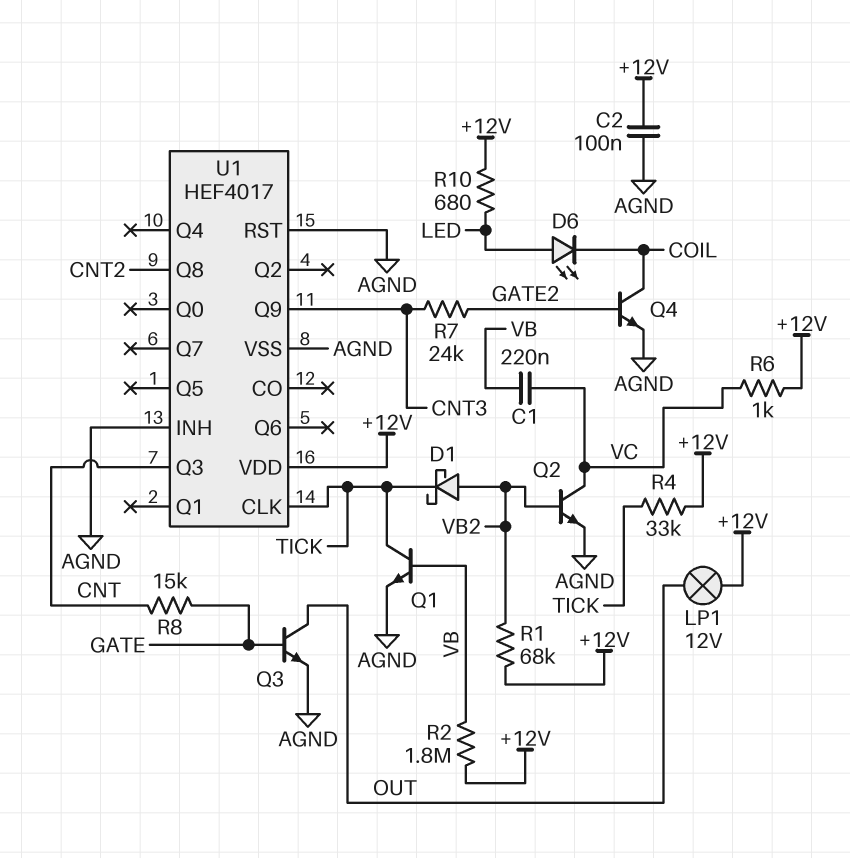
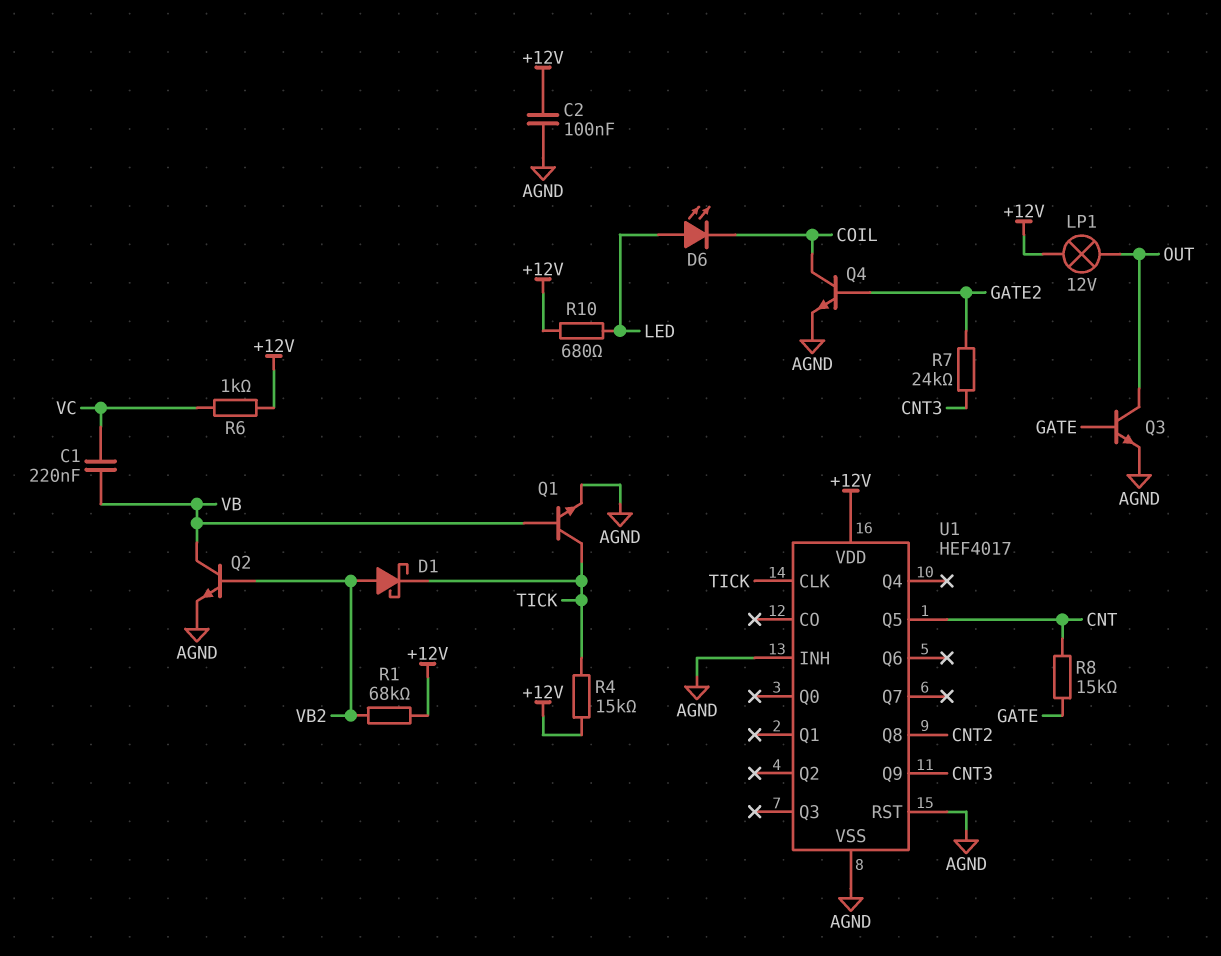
Q2: NPN (B VB2, C VC, E AGND) -> NPN (B VB2, C VB, E AGND)
R2: 1.8M (+12V, VB) -> none
R4: 33k (+12V, TICK) -> 15k (+12V, TICK)
U1 pin Q3: CNT -> none
U1 pin Q5: none -> CNT

